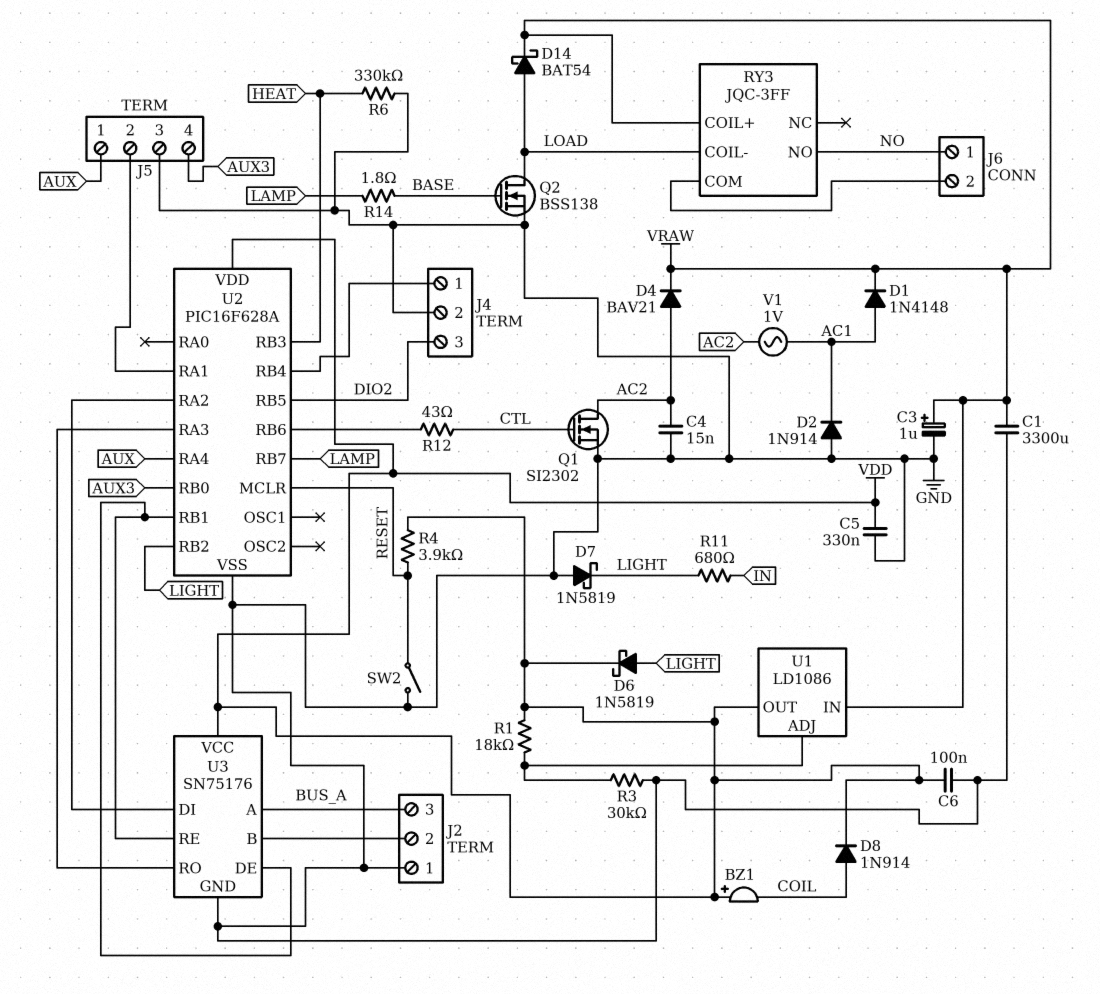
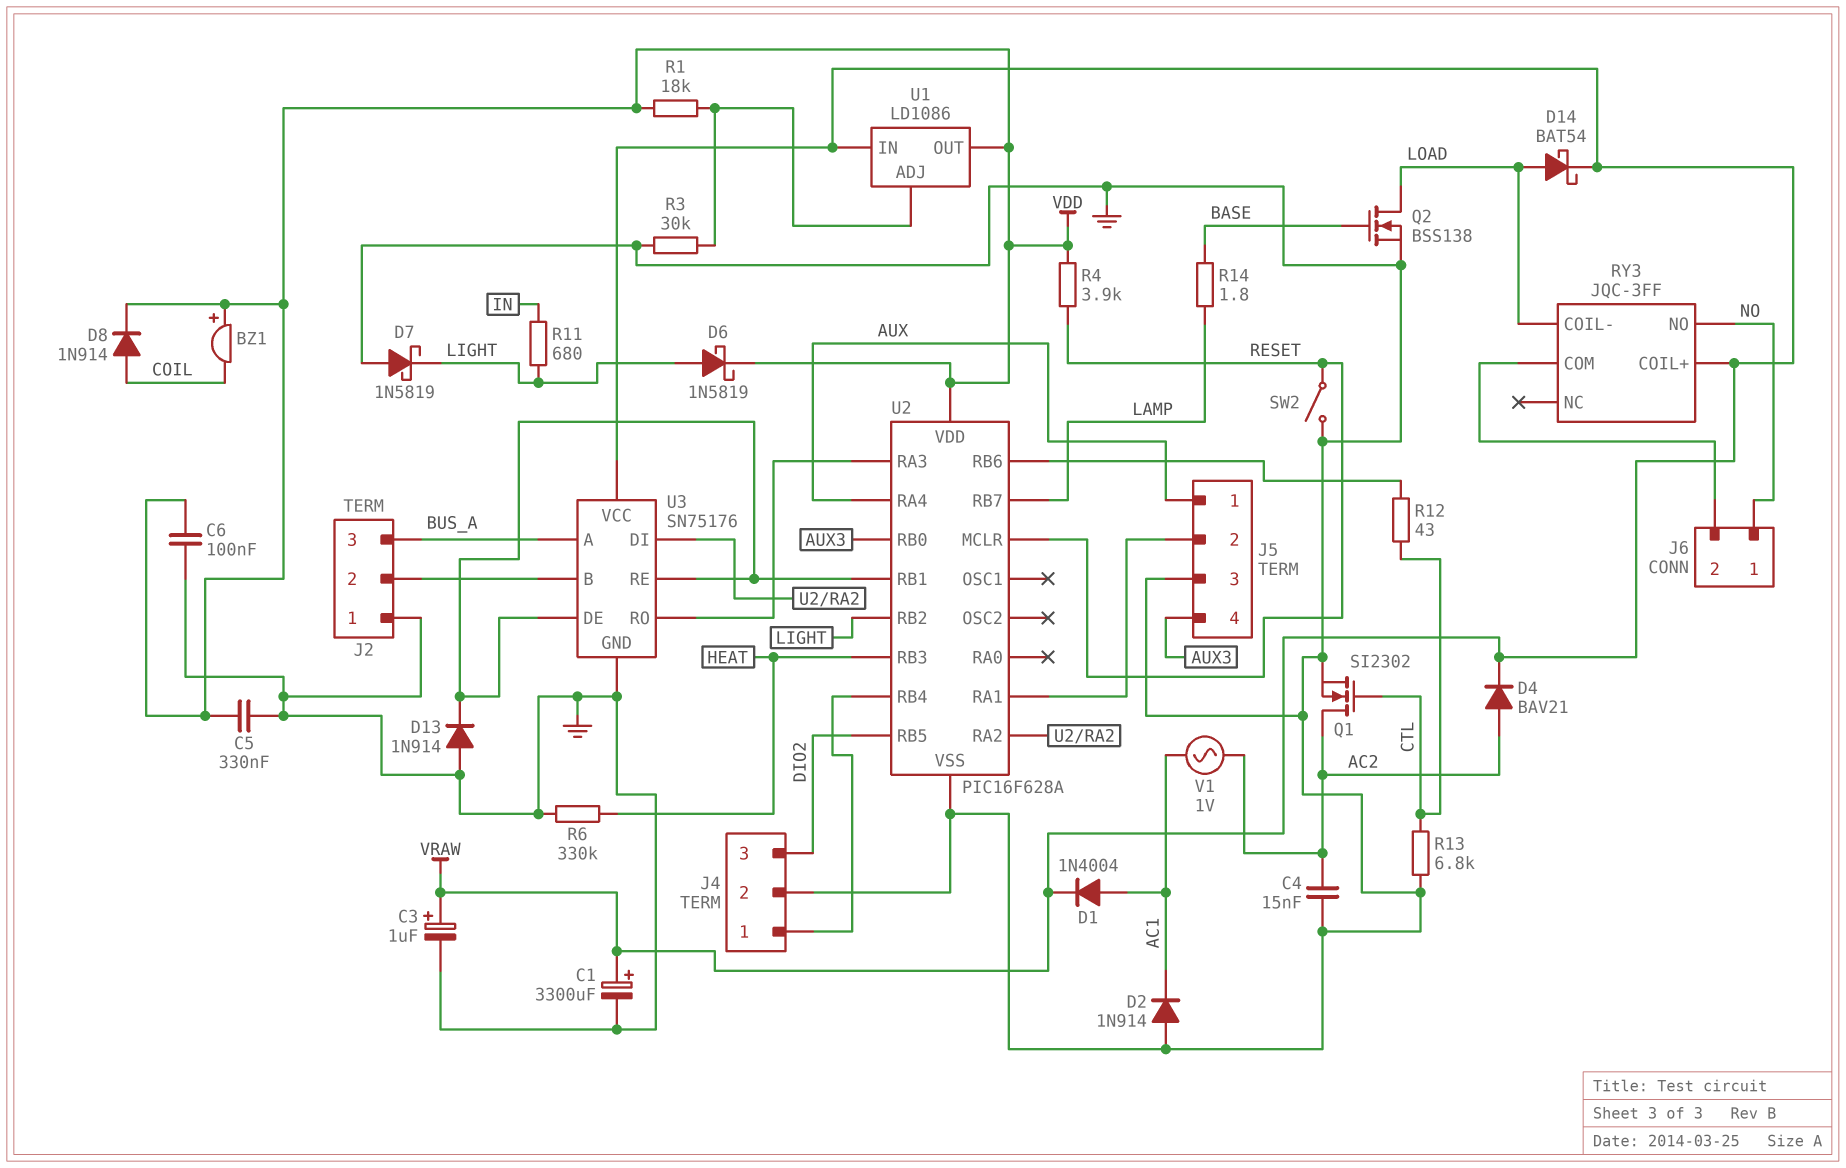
C1: 3300uF (GND, VRAW) -> 3300uF (plus VRAW, minus GND)
D1: diode 1N4148 (A AC1, K VRAW) -> diode 1N4004 (A AC1, K VRAW)
D13: none -> diode 1N914 (A GND, K U2/RB1)
R13: none -> 6.8k (CTL, GND)
U3 pin VCC: VDD -> VRAW

